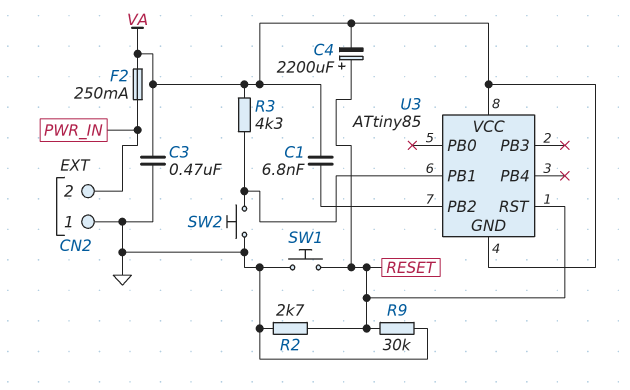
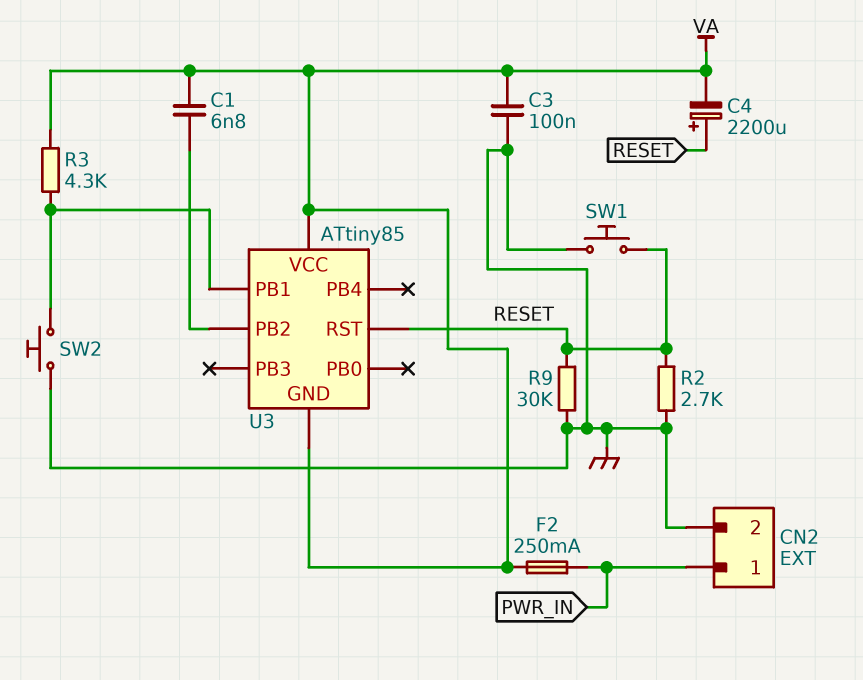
C3: 470nF (GND, VA) -> 100nF (GND, VA)
CN2 pin 1: GND -> PWR_IN
CN2 pin 2: PWR_IN -> GND

